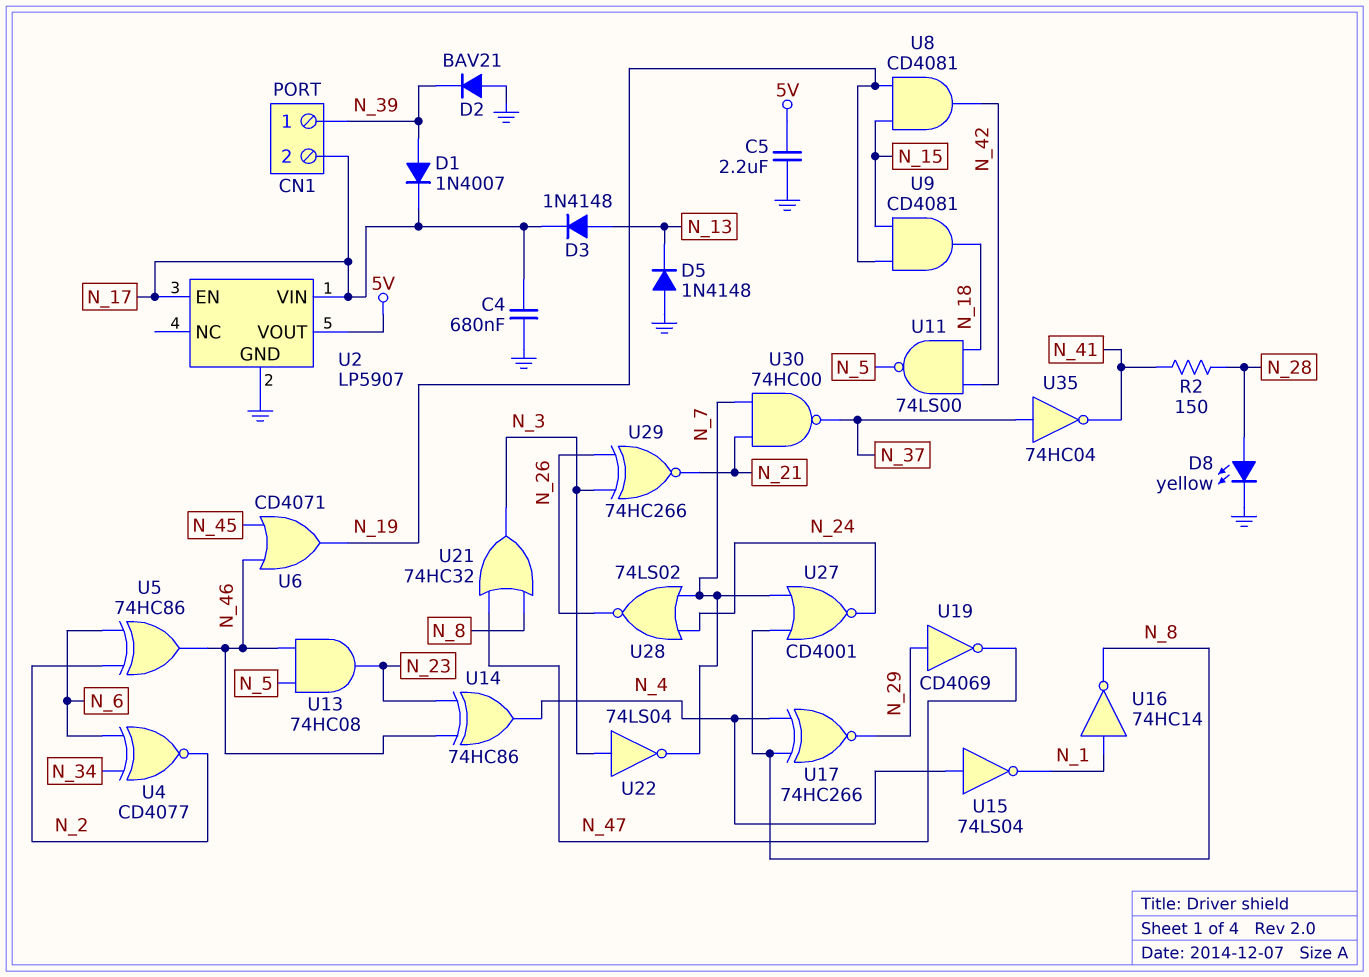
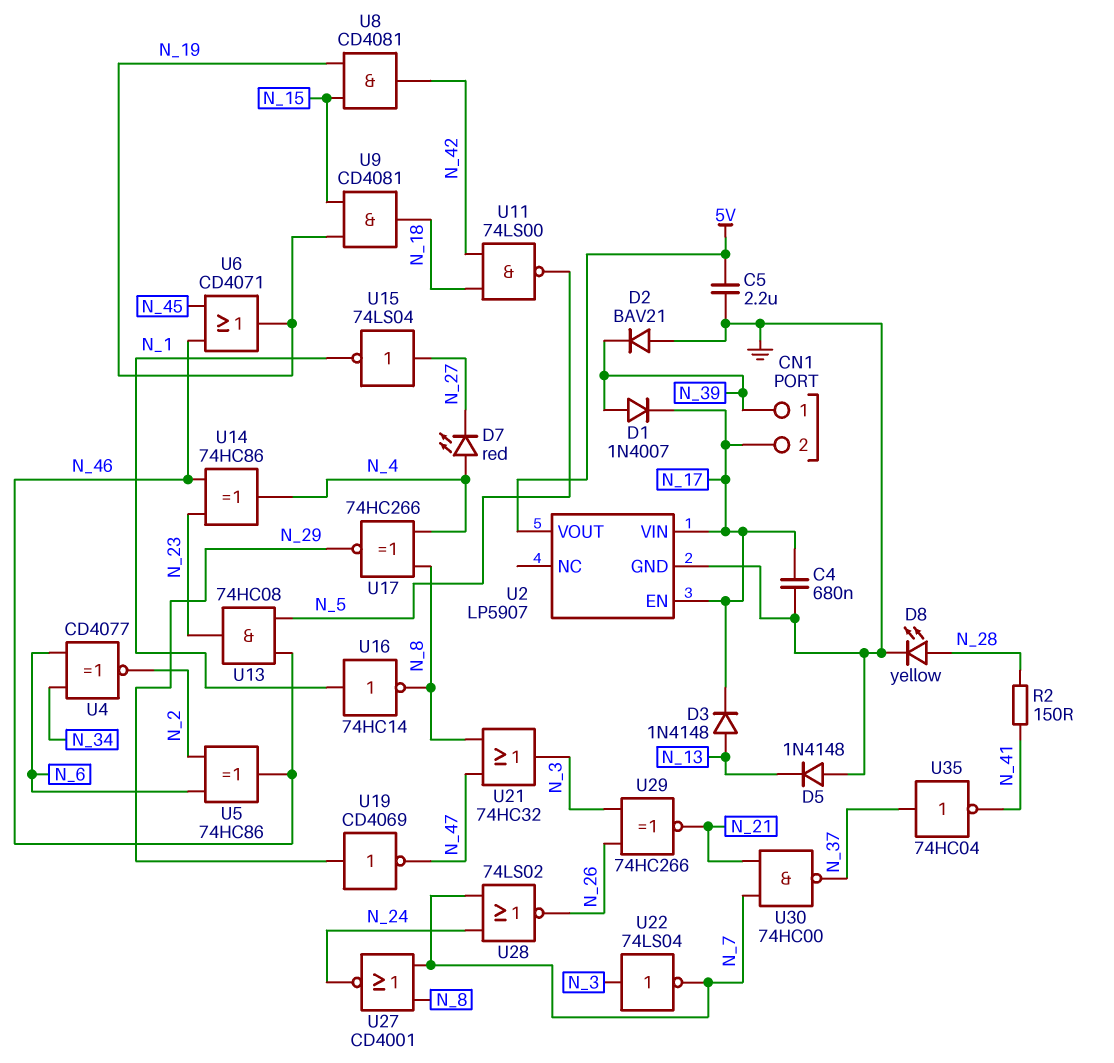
D7: none -> LED red (A N_4, K N_27)
U15: NOT 74LS04 (in N_4, out N_1) -> NOT 74LS04 (in N_27, out N_1)

